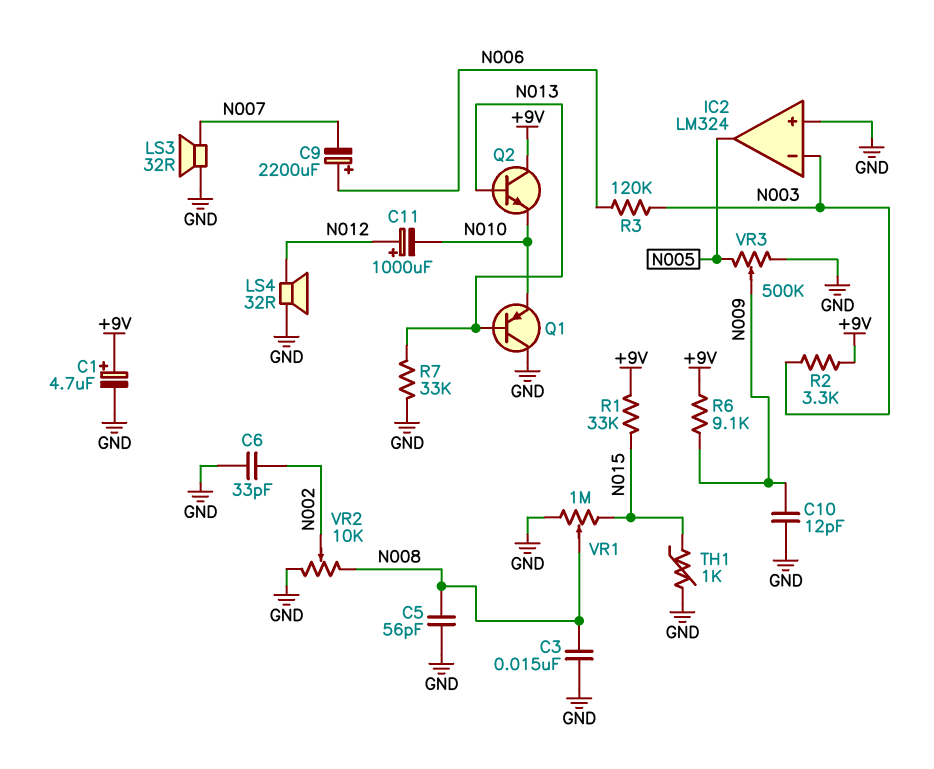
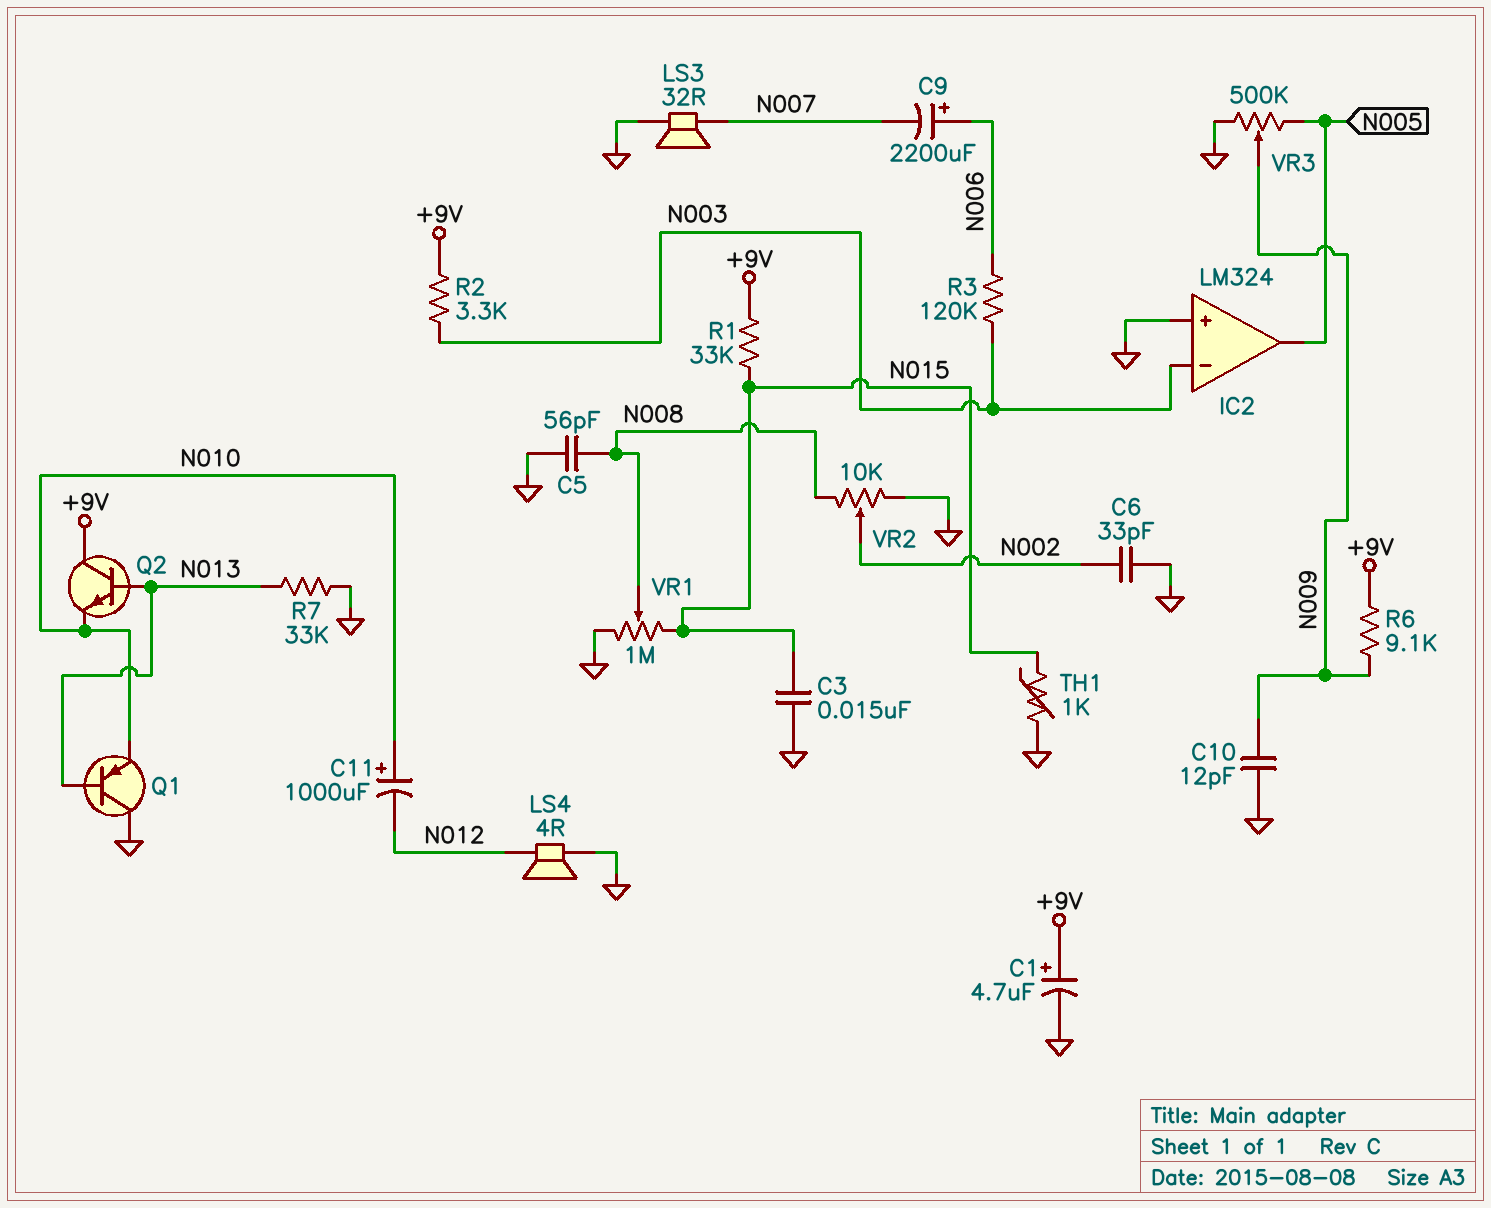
C3: 15nF (GND, N008) -> 15nF (GND, N015)
C11: 1000uF (plus N012, minus N010) -> 1000uF (plus N010, minus N012)
LS4: speaker 32R (GND, N012) -> speaker 4R (GND, N012)

